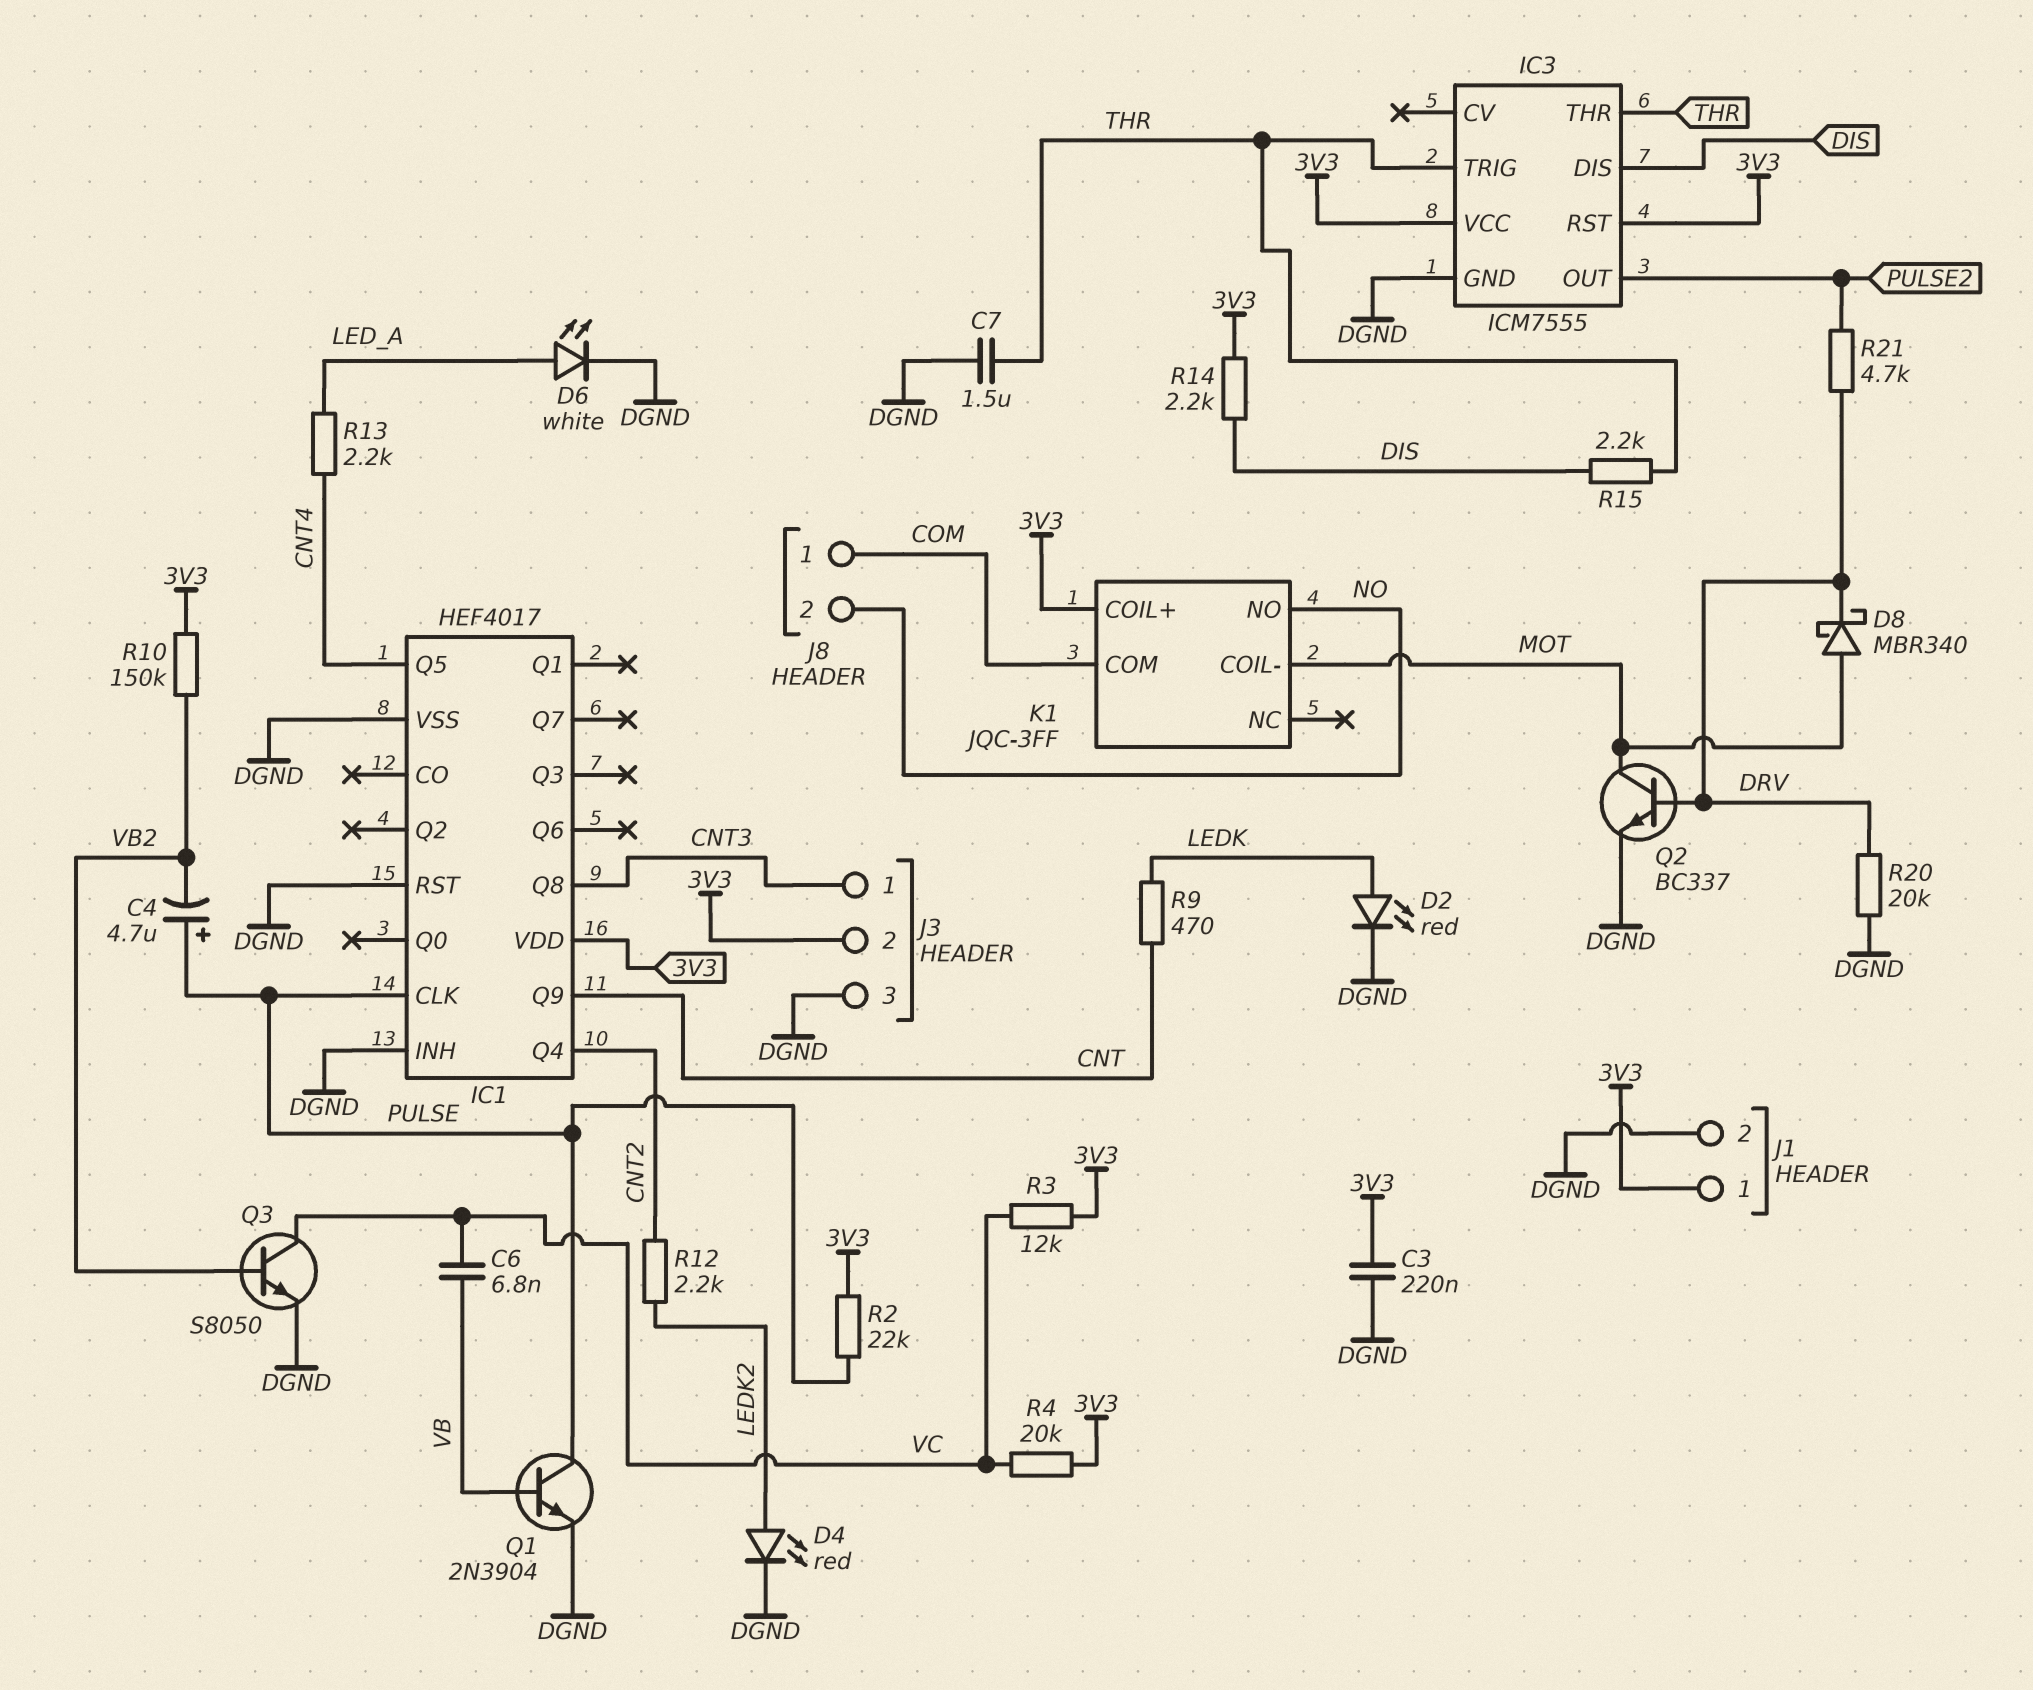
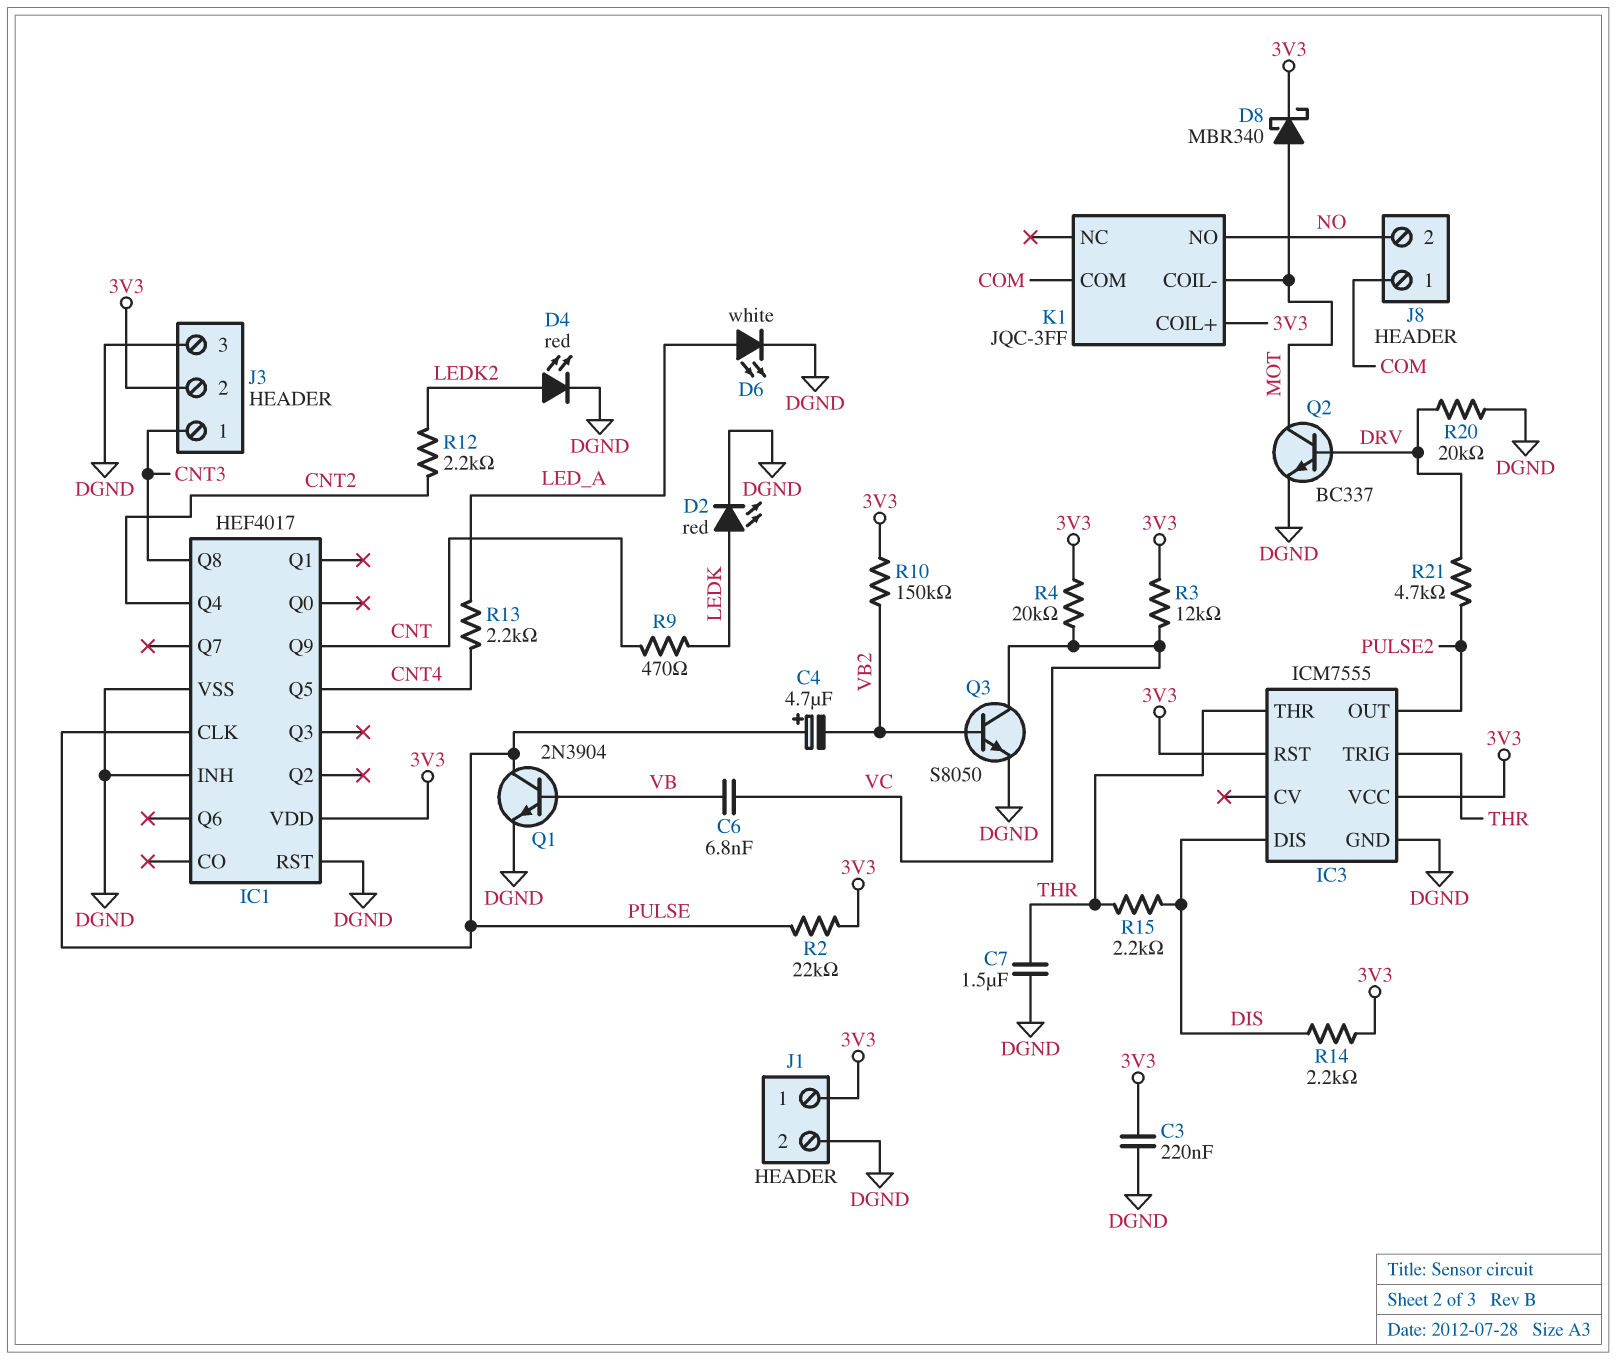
D8: schottky MBR340 (A MOT, K DRV) -> schottky MBR340 (A MOT, K 3V3)

